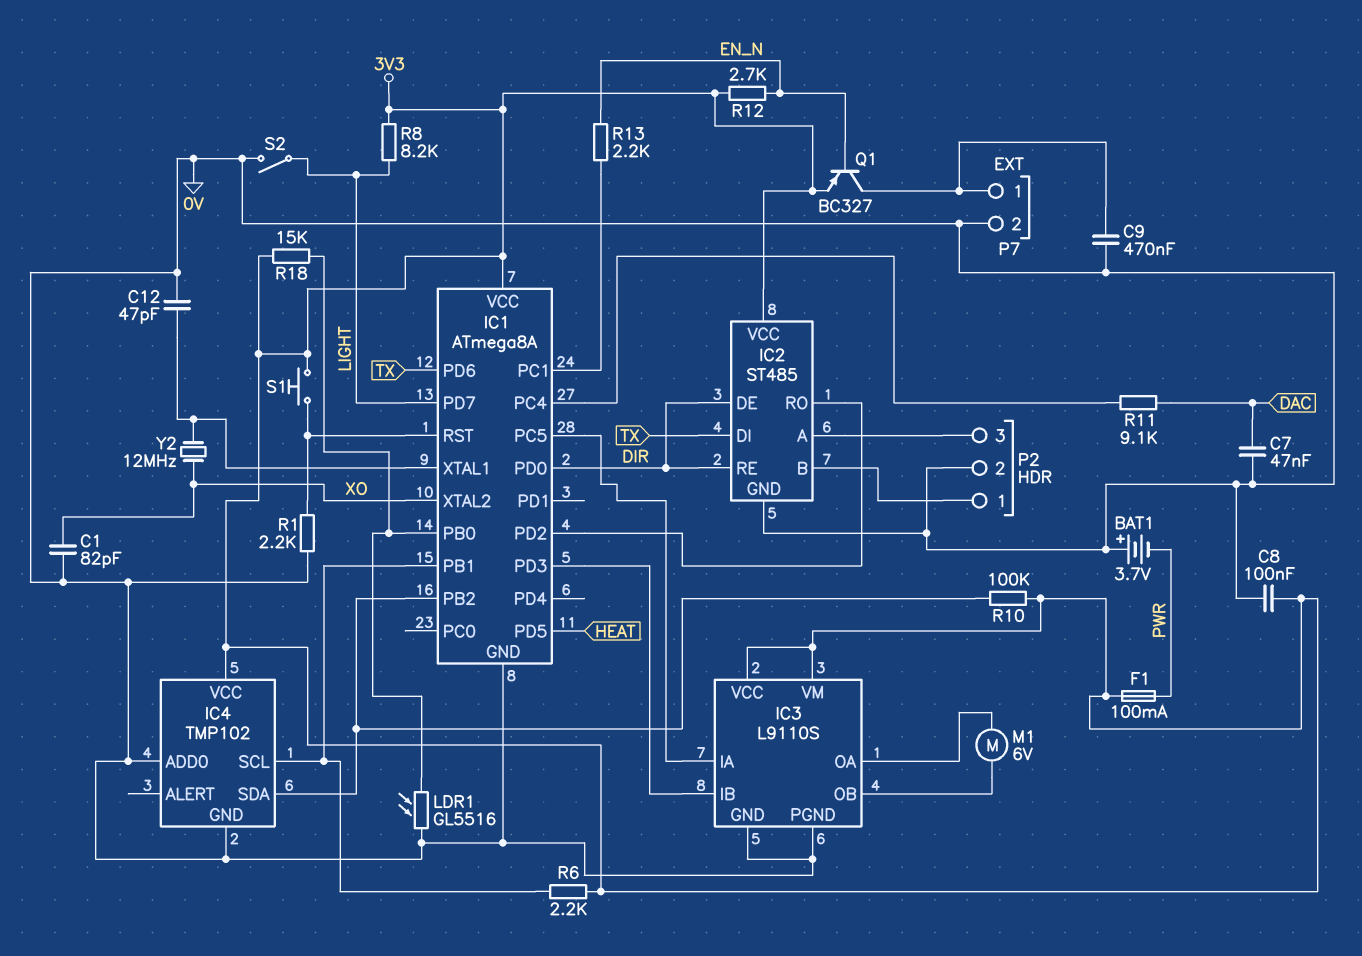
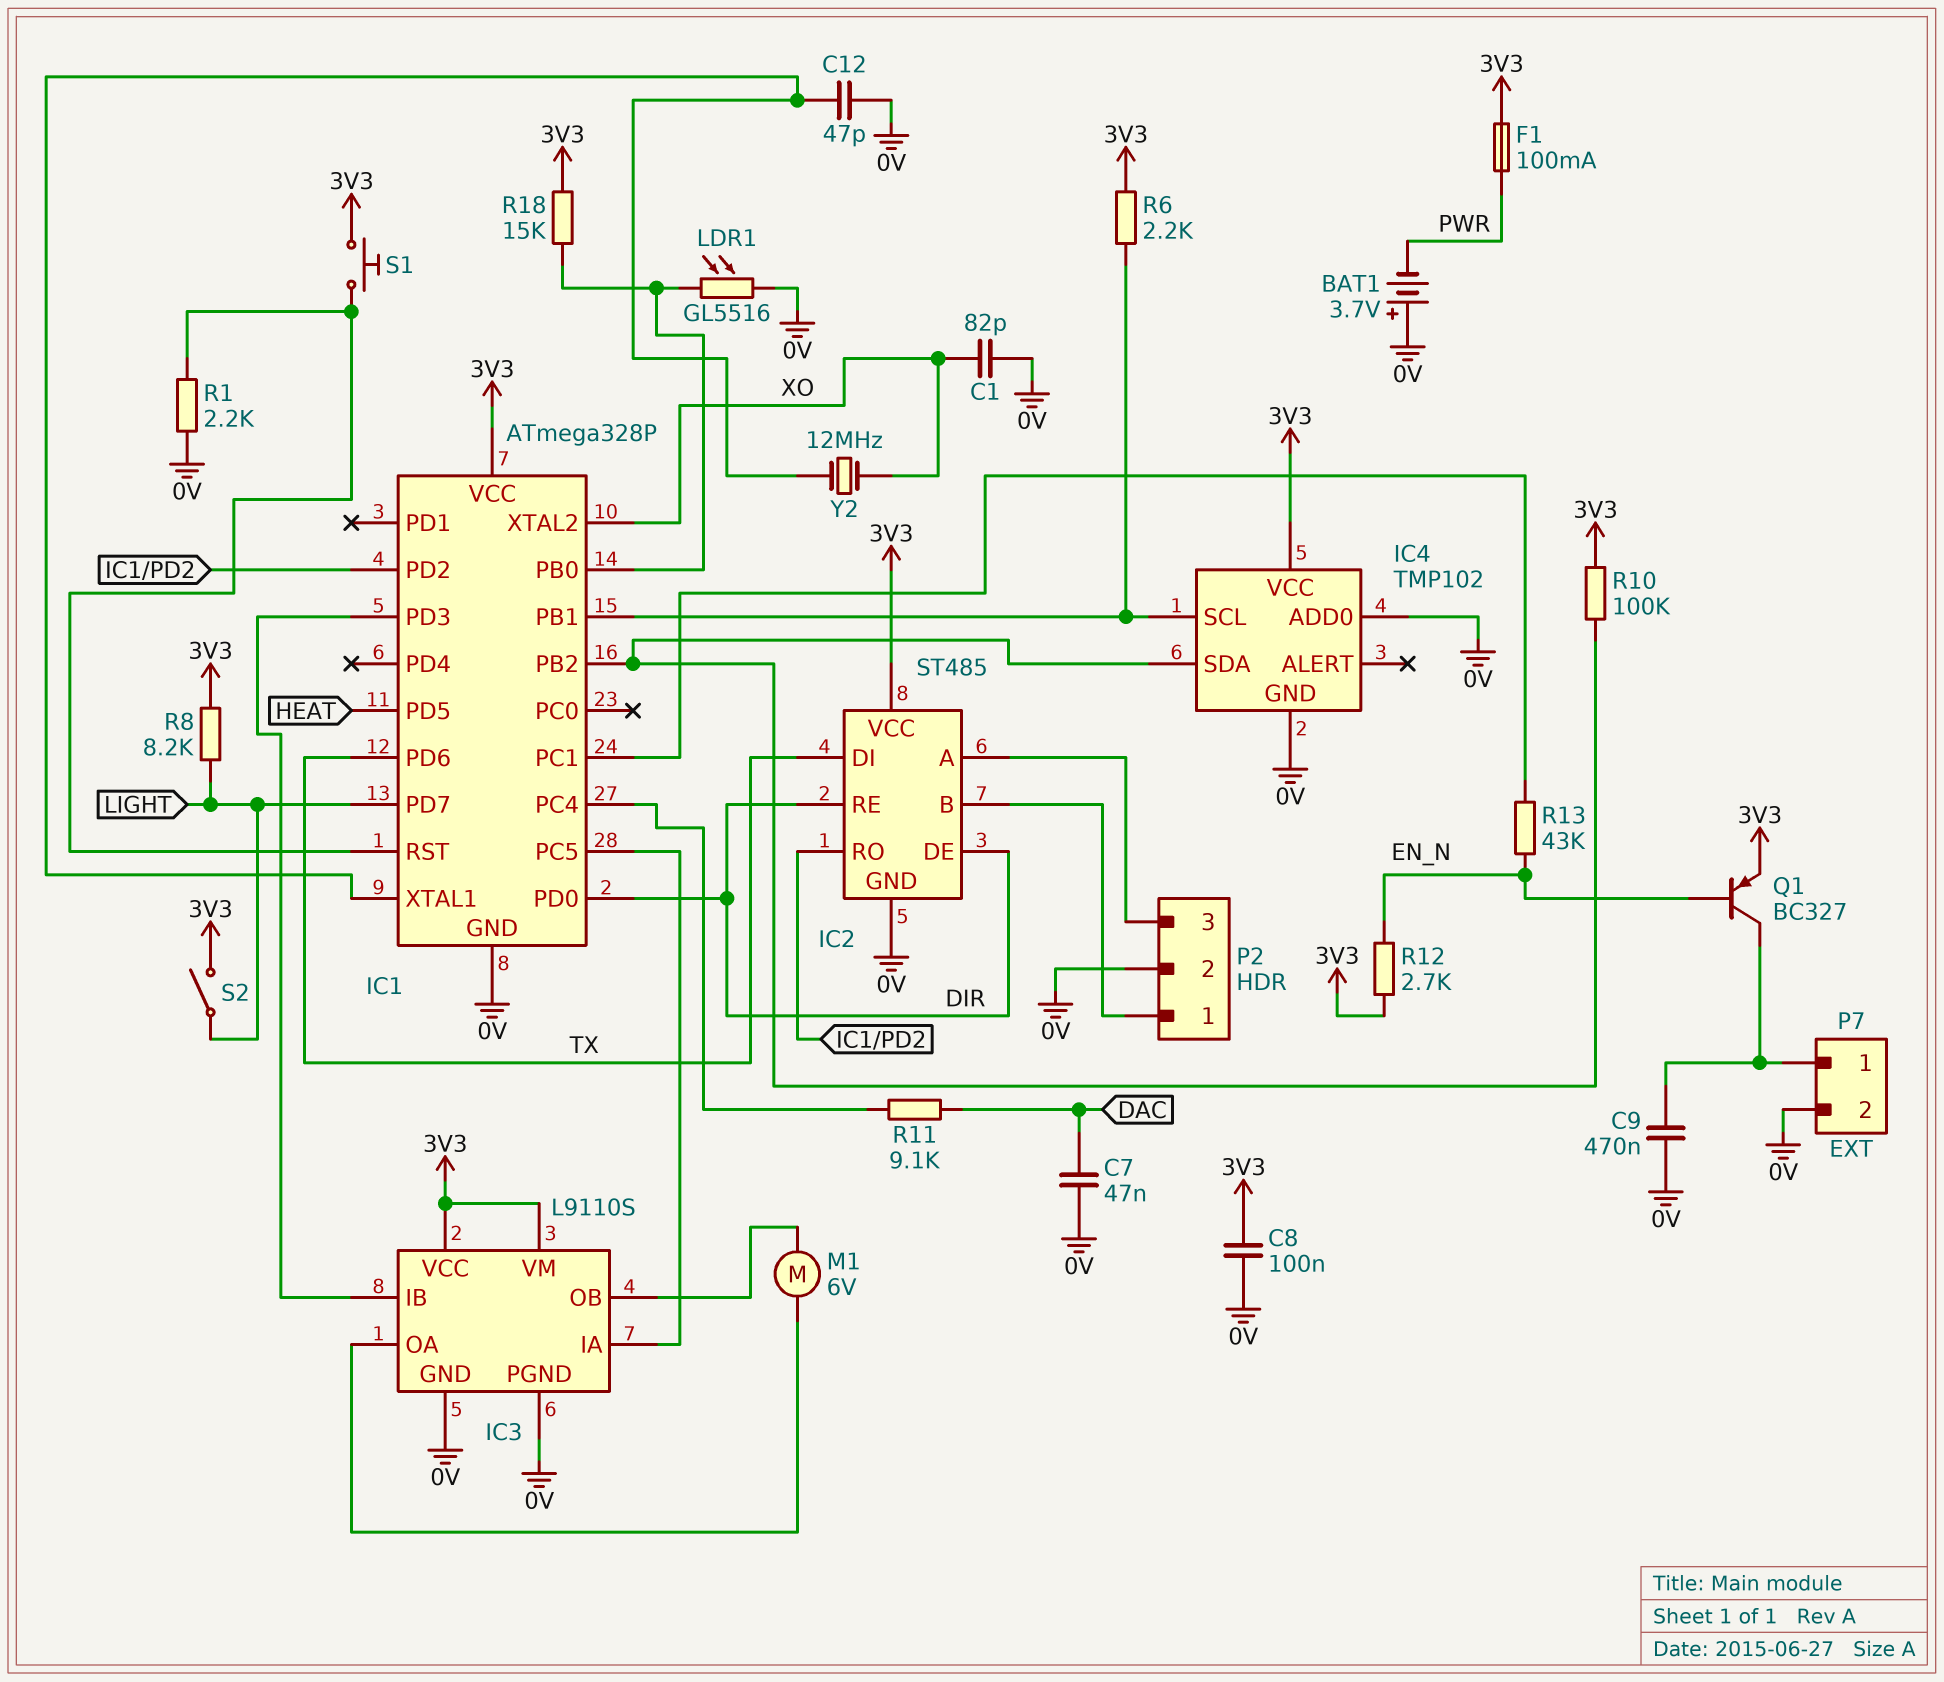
IC1: ATmega8A -> ATmega328P
R13: 2.2k (EN_N, IC1/PC1) -> 43k (EN_N, IC1/PC1)
S2: switch (0V, LIGHT) -> switch (3V3, LIGHT)

